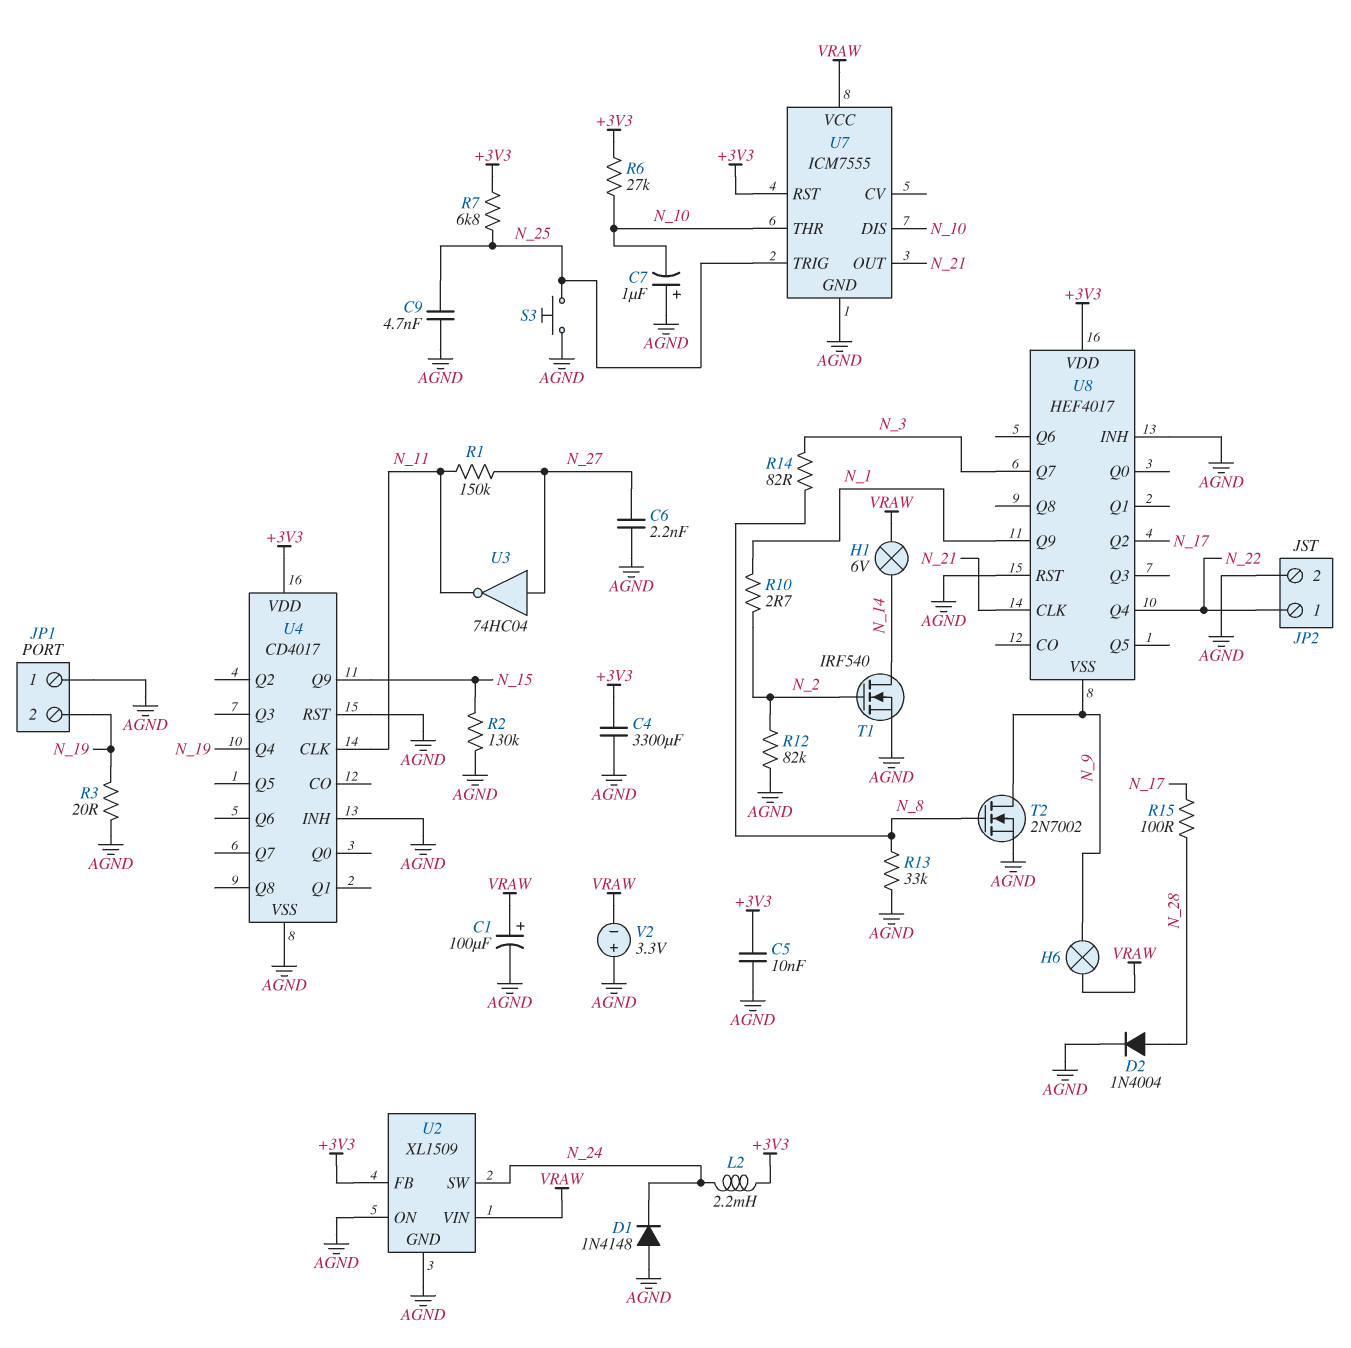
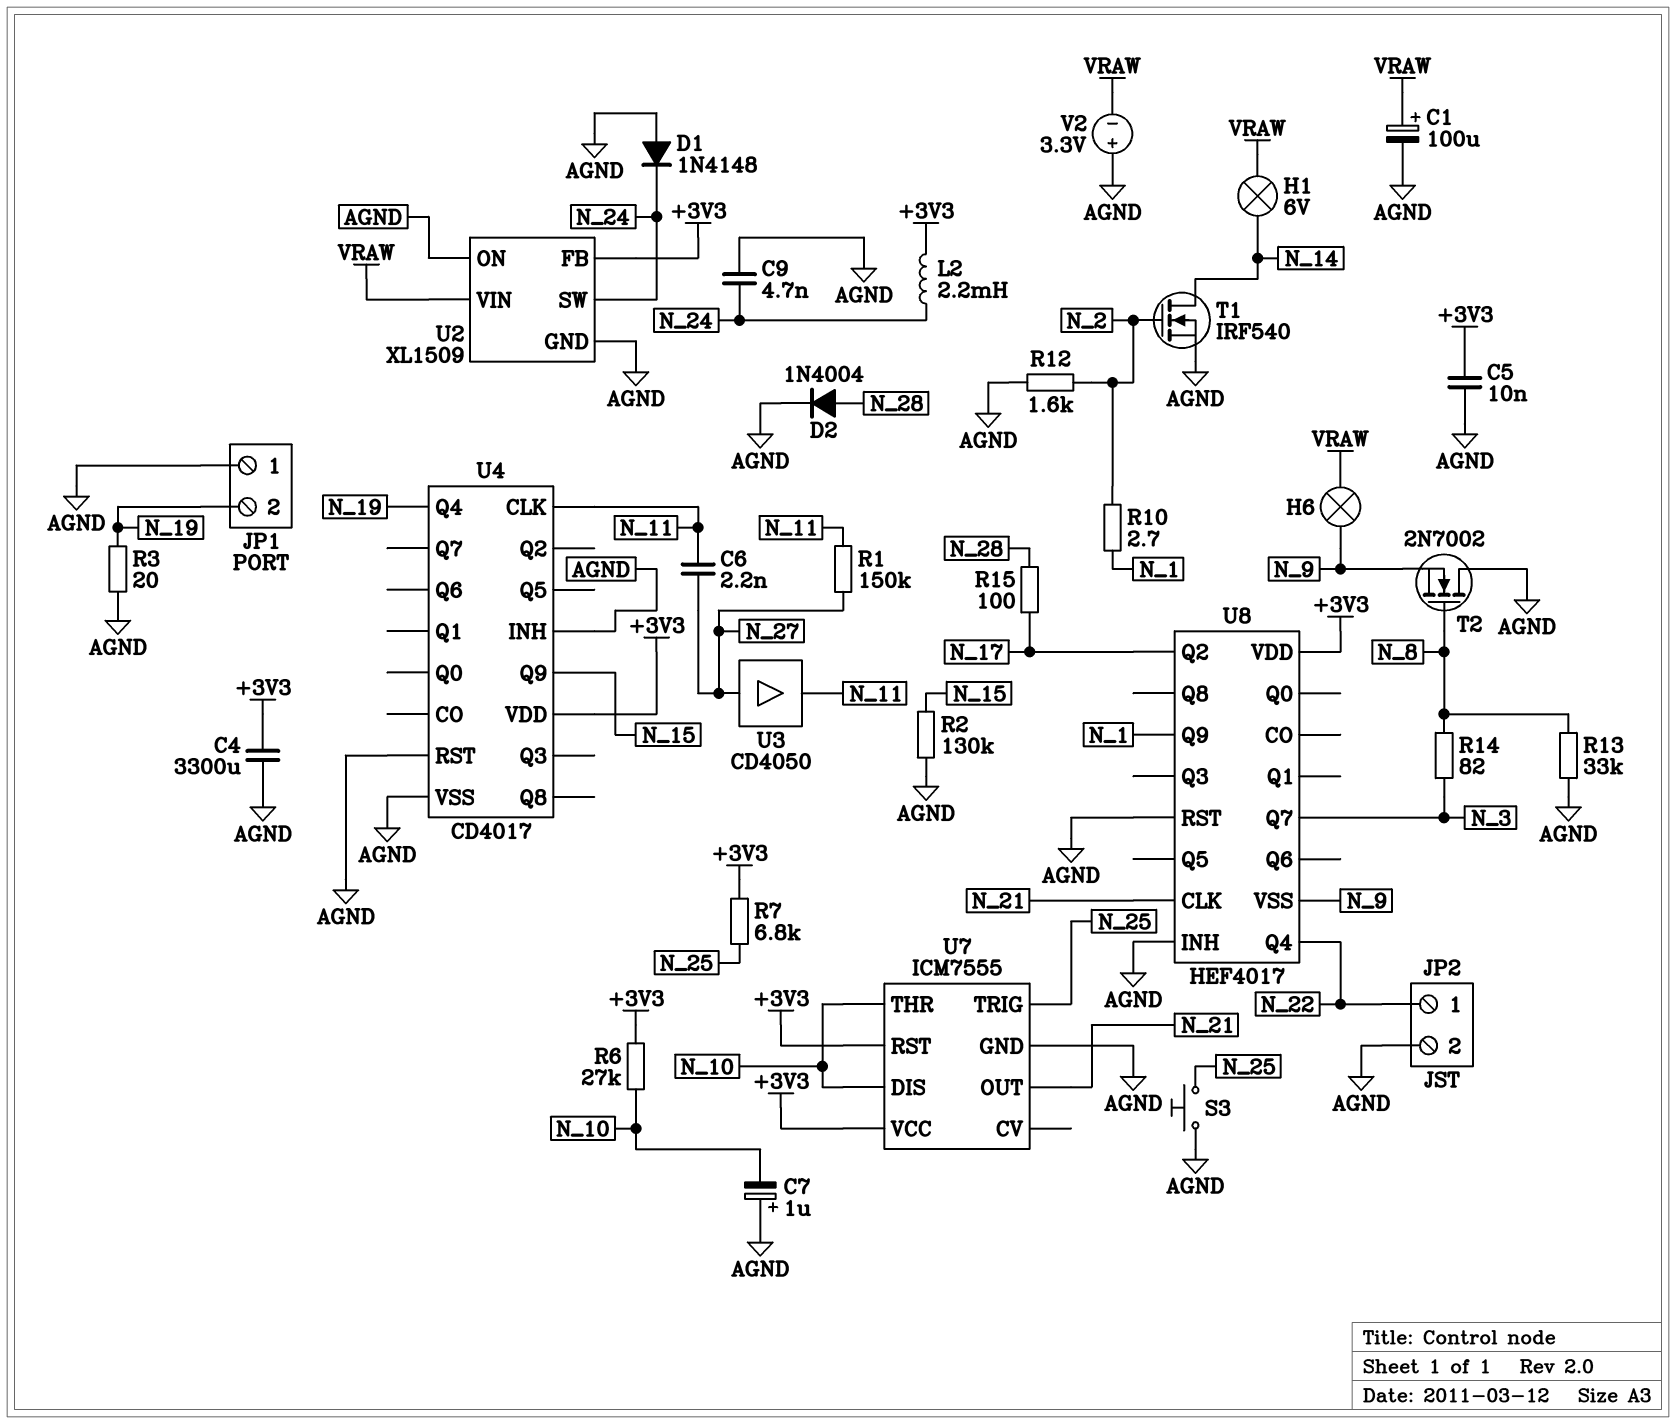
C6: 2.2nF (AGND, N_27) -> 2.2nF (N_11, N_27)
C9: 4.7nF (AGND, N_25) -> 4.7nF (AGND, N_24)
R12: 82k (AGND, N_2) -> 1.6k (AGND, N_2)
T2: NMOS 2N7002 (G N_8, D N_9, S AGND) -> NMOS 2N7002 (G N_8, D AGND, S N_9)
U3: NOT 74HC04 (in N_27, out N_11) -> buffer CD4050 (in N_27, out N_11)
U7 pin VCC: VRAW -> +3V3

